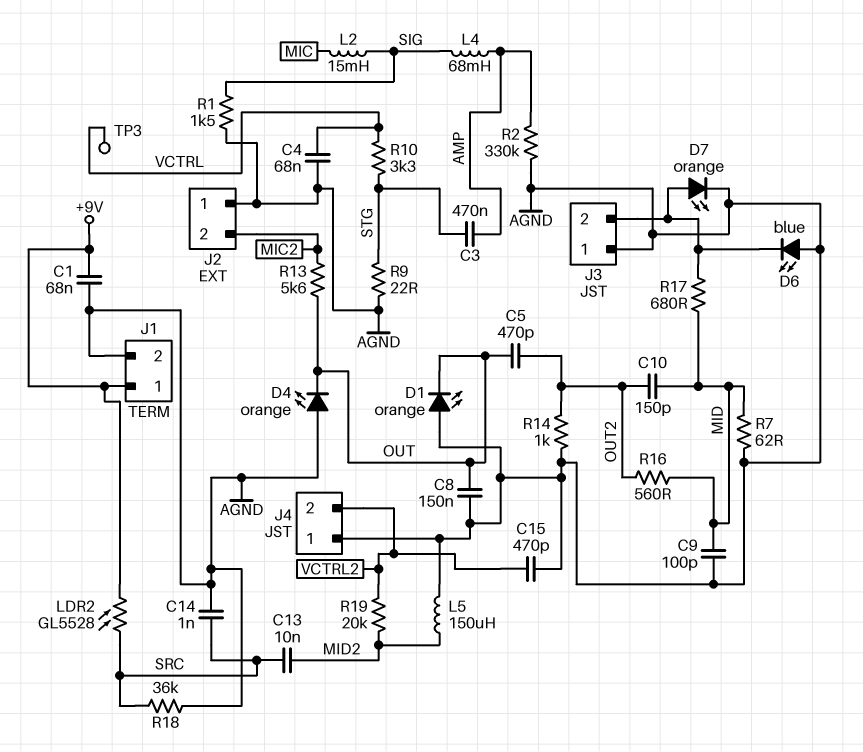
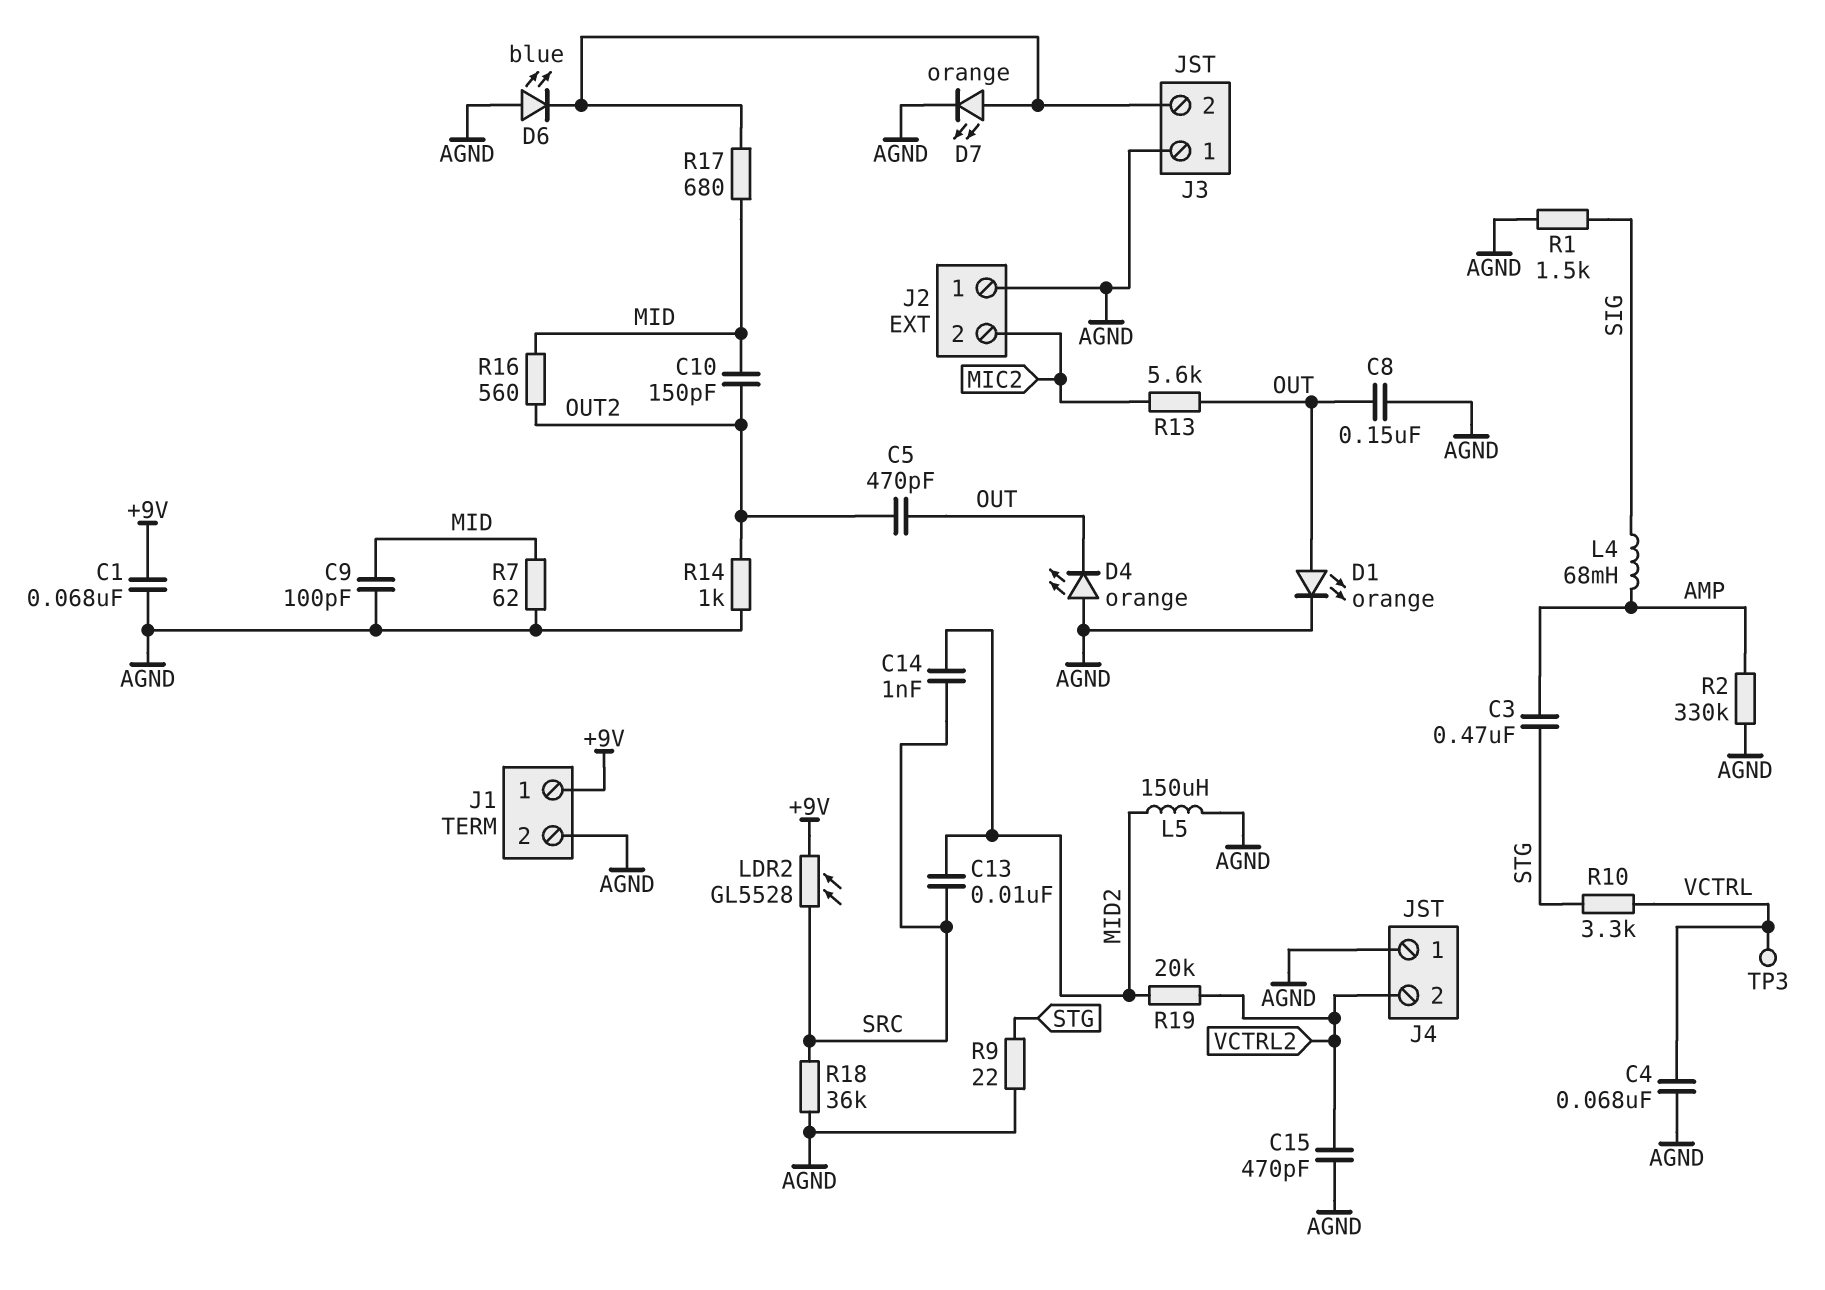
C14: 1nF (AGND, SRC) -> 1nF (MID2, SRC)
D1: LED orange (A AGND, K OUT) -> LED orange (A OUT, K AGND)
L2: 15mH (MIC, SIG) -> none

